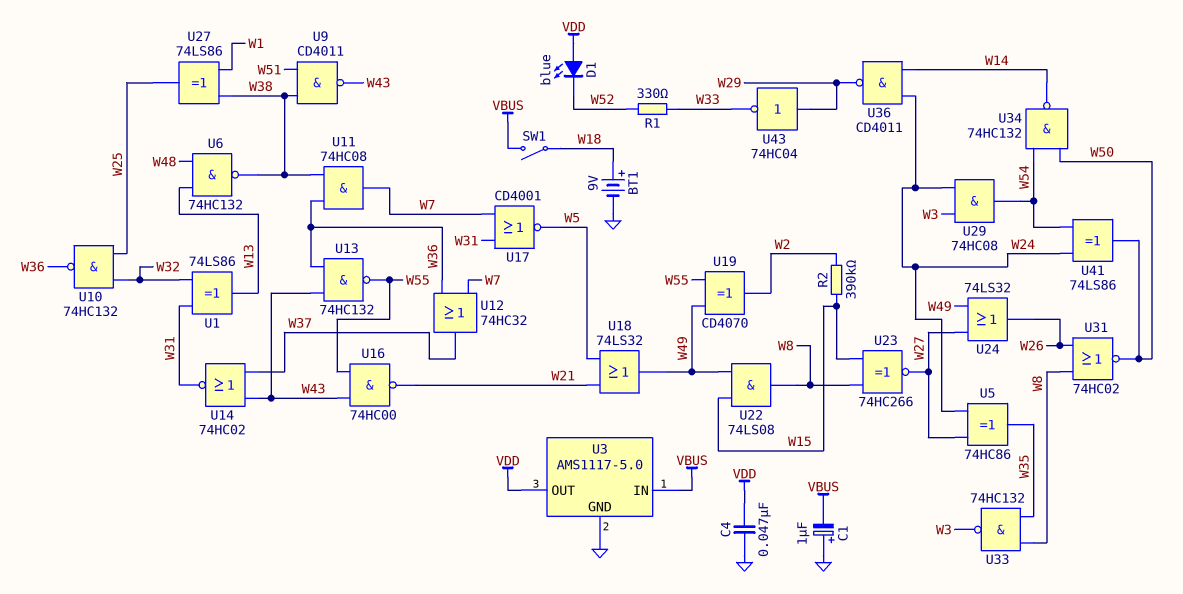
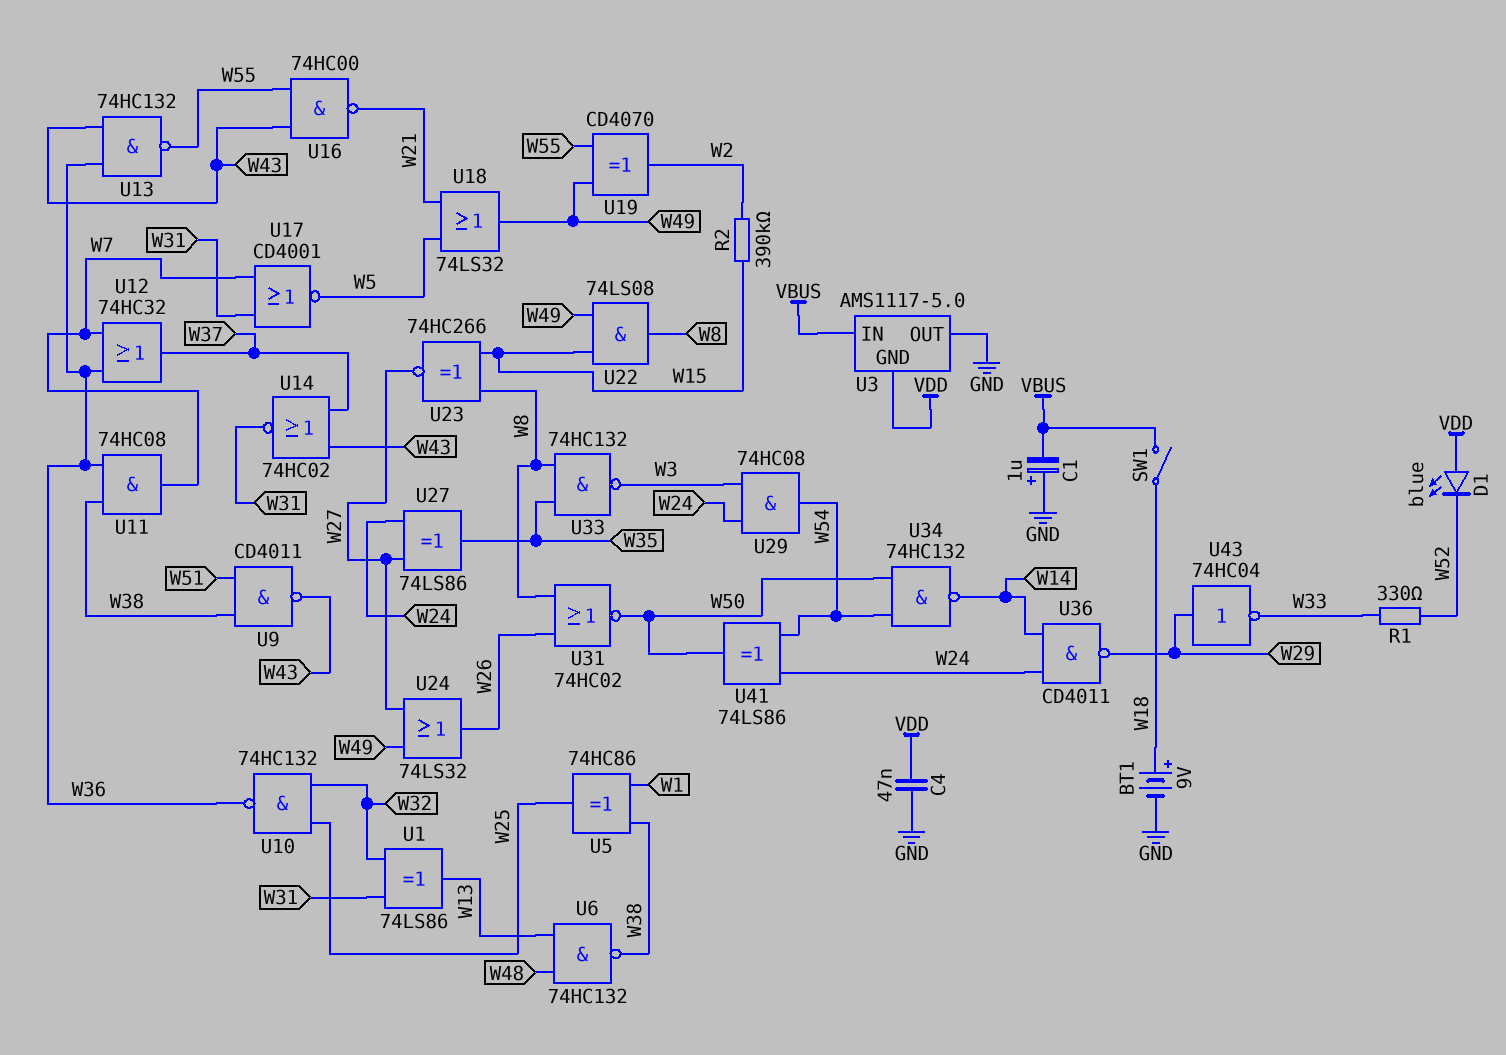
U3 pin GND: GND -> VDD
U3 pin OUT: VDD -> GND
U5: XOR 74HC86 (in W24, in W27, out W35) -> XOR 74HC86 (in W1, in W38, out W25)
U27: XOR 74LS86 (in W1, in W38, out W25) -> XOR 74LS86 (in W24, in W27, out W35)

